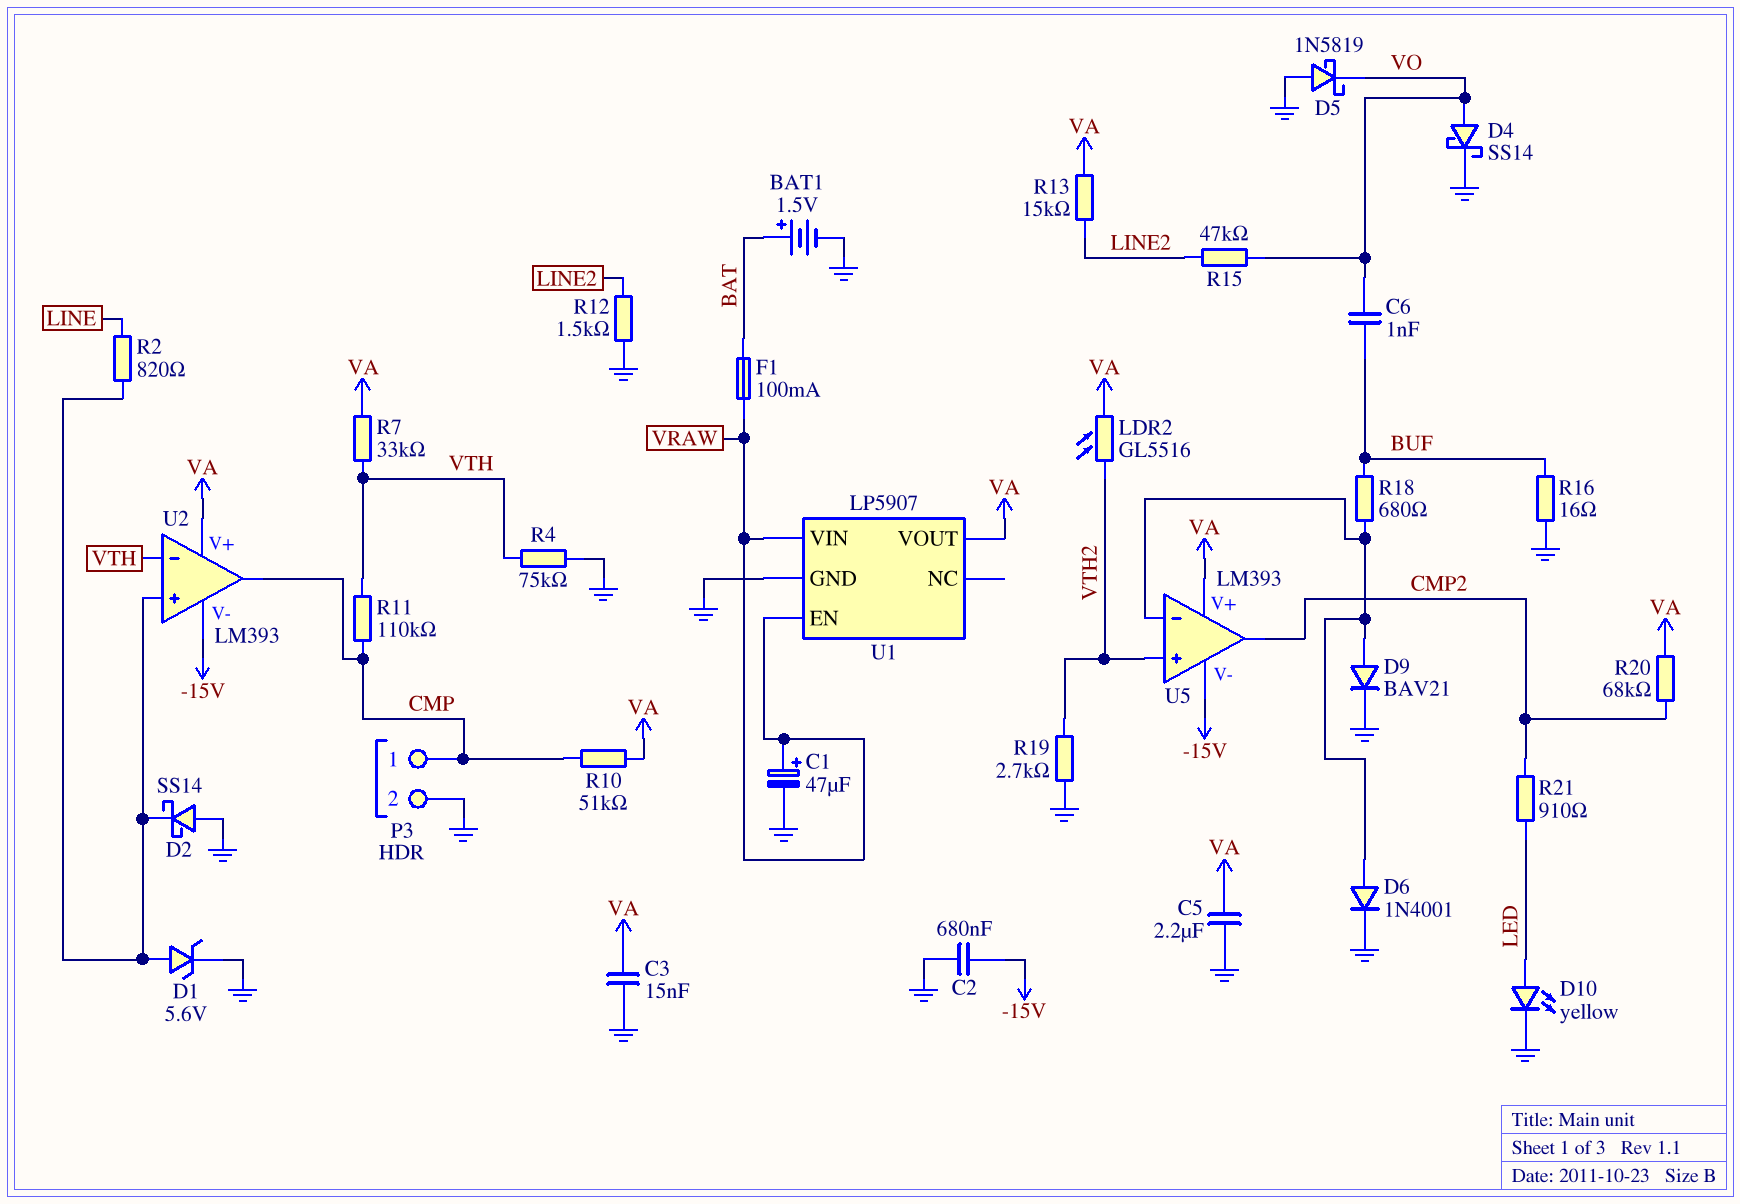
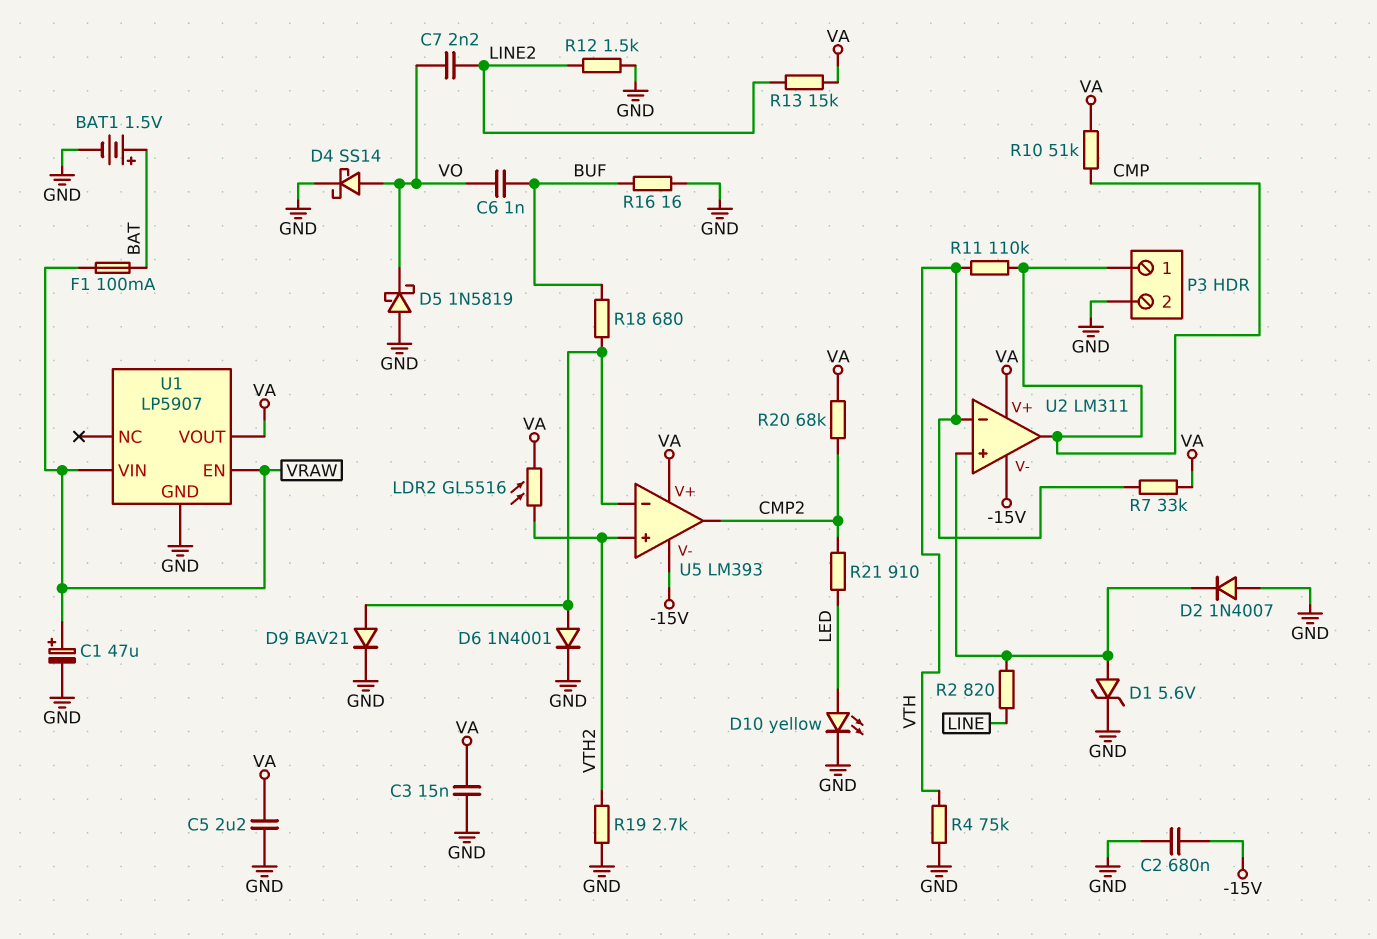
C7: none -> 2.2nF (LINE2, VO)
D2: schottky SS14 (A GND, K U2/in+) -> diode 1N4007 (A GND, K U2/in+)
R15: 47k (LINE2, VO) -> none
U2: LM393 -> LM311

